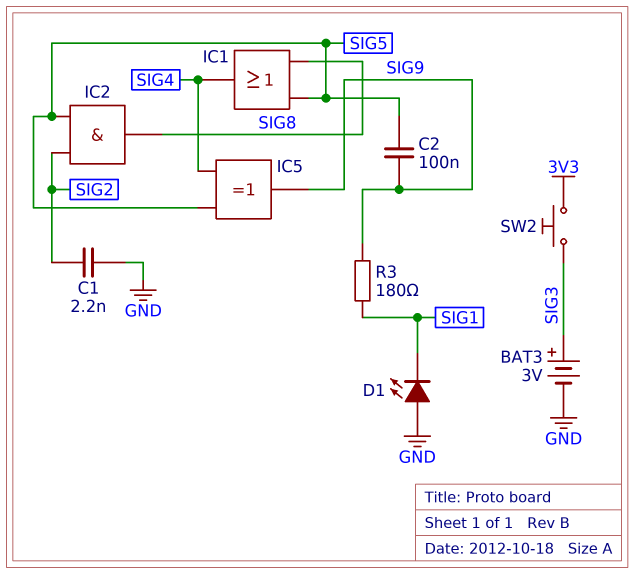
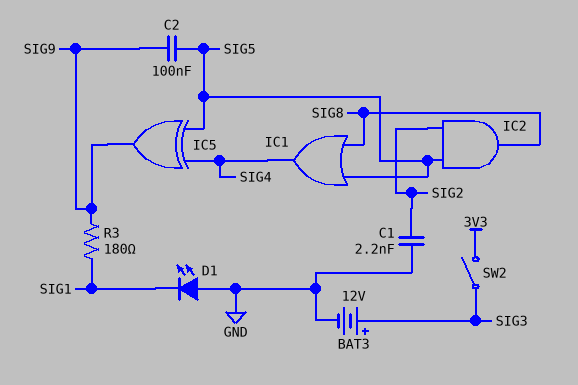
BAT3: 3V (plus SIG3, minus GND) -> 12V (plus SIG3, minus GND)
SW2: button (3V3, SIG3) -> switch (3V3, SIG3)

